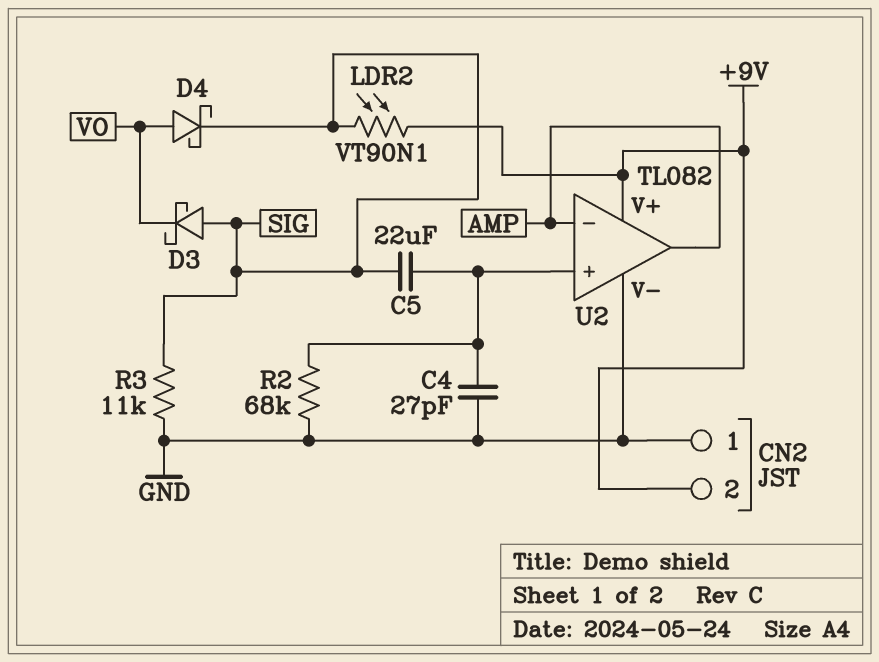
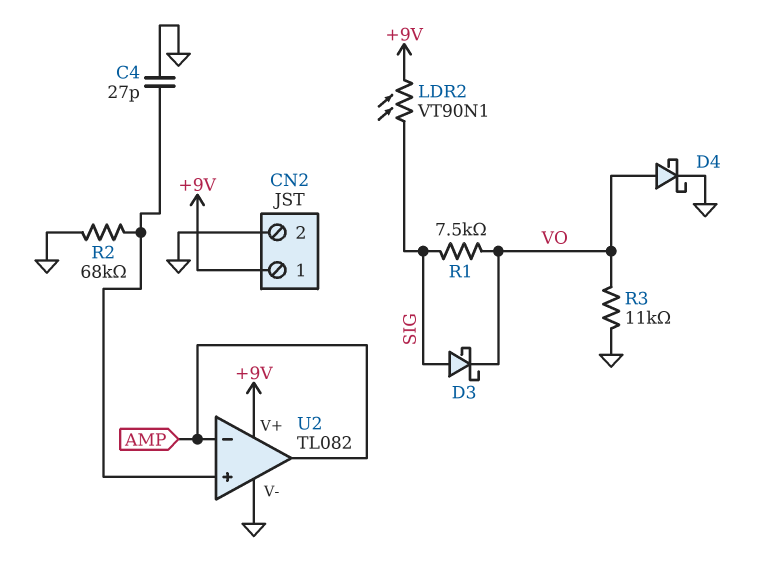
C5: 22uF (SIG, U2/in+) -> none
CN2 pin 1: GND -> +9V
CN2 pin 2: +9V -> GND
D4: schottky (A VO, K SIG) -> schottky (A VO, K GND)
R1: none -> 7.5k (SIG, VO)
R3: 11k (GND, SIG) -> 11k (GND, VO)

